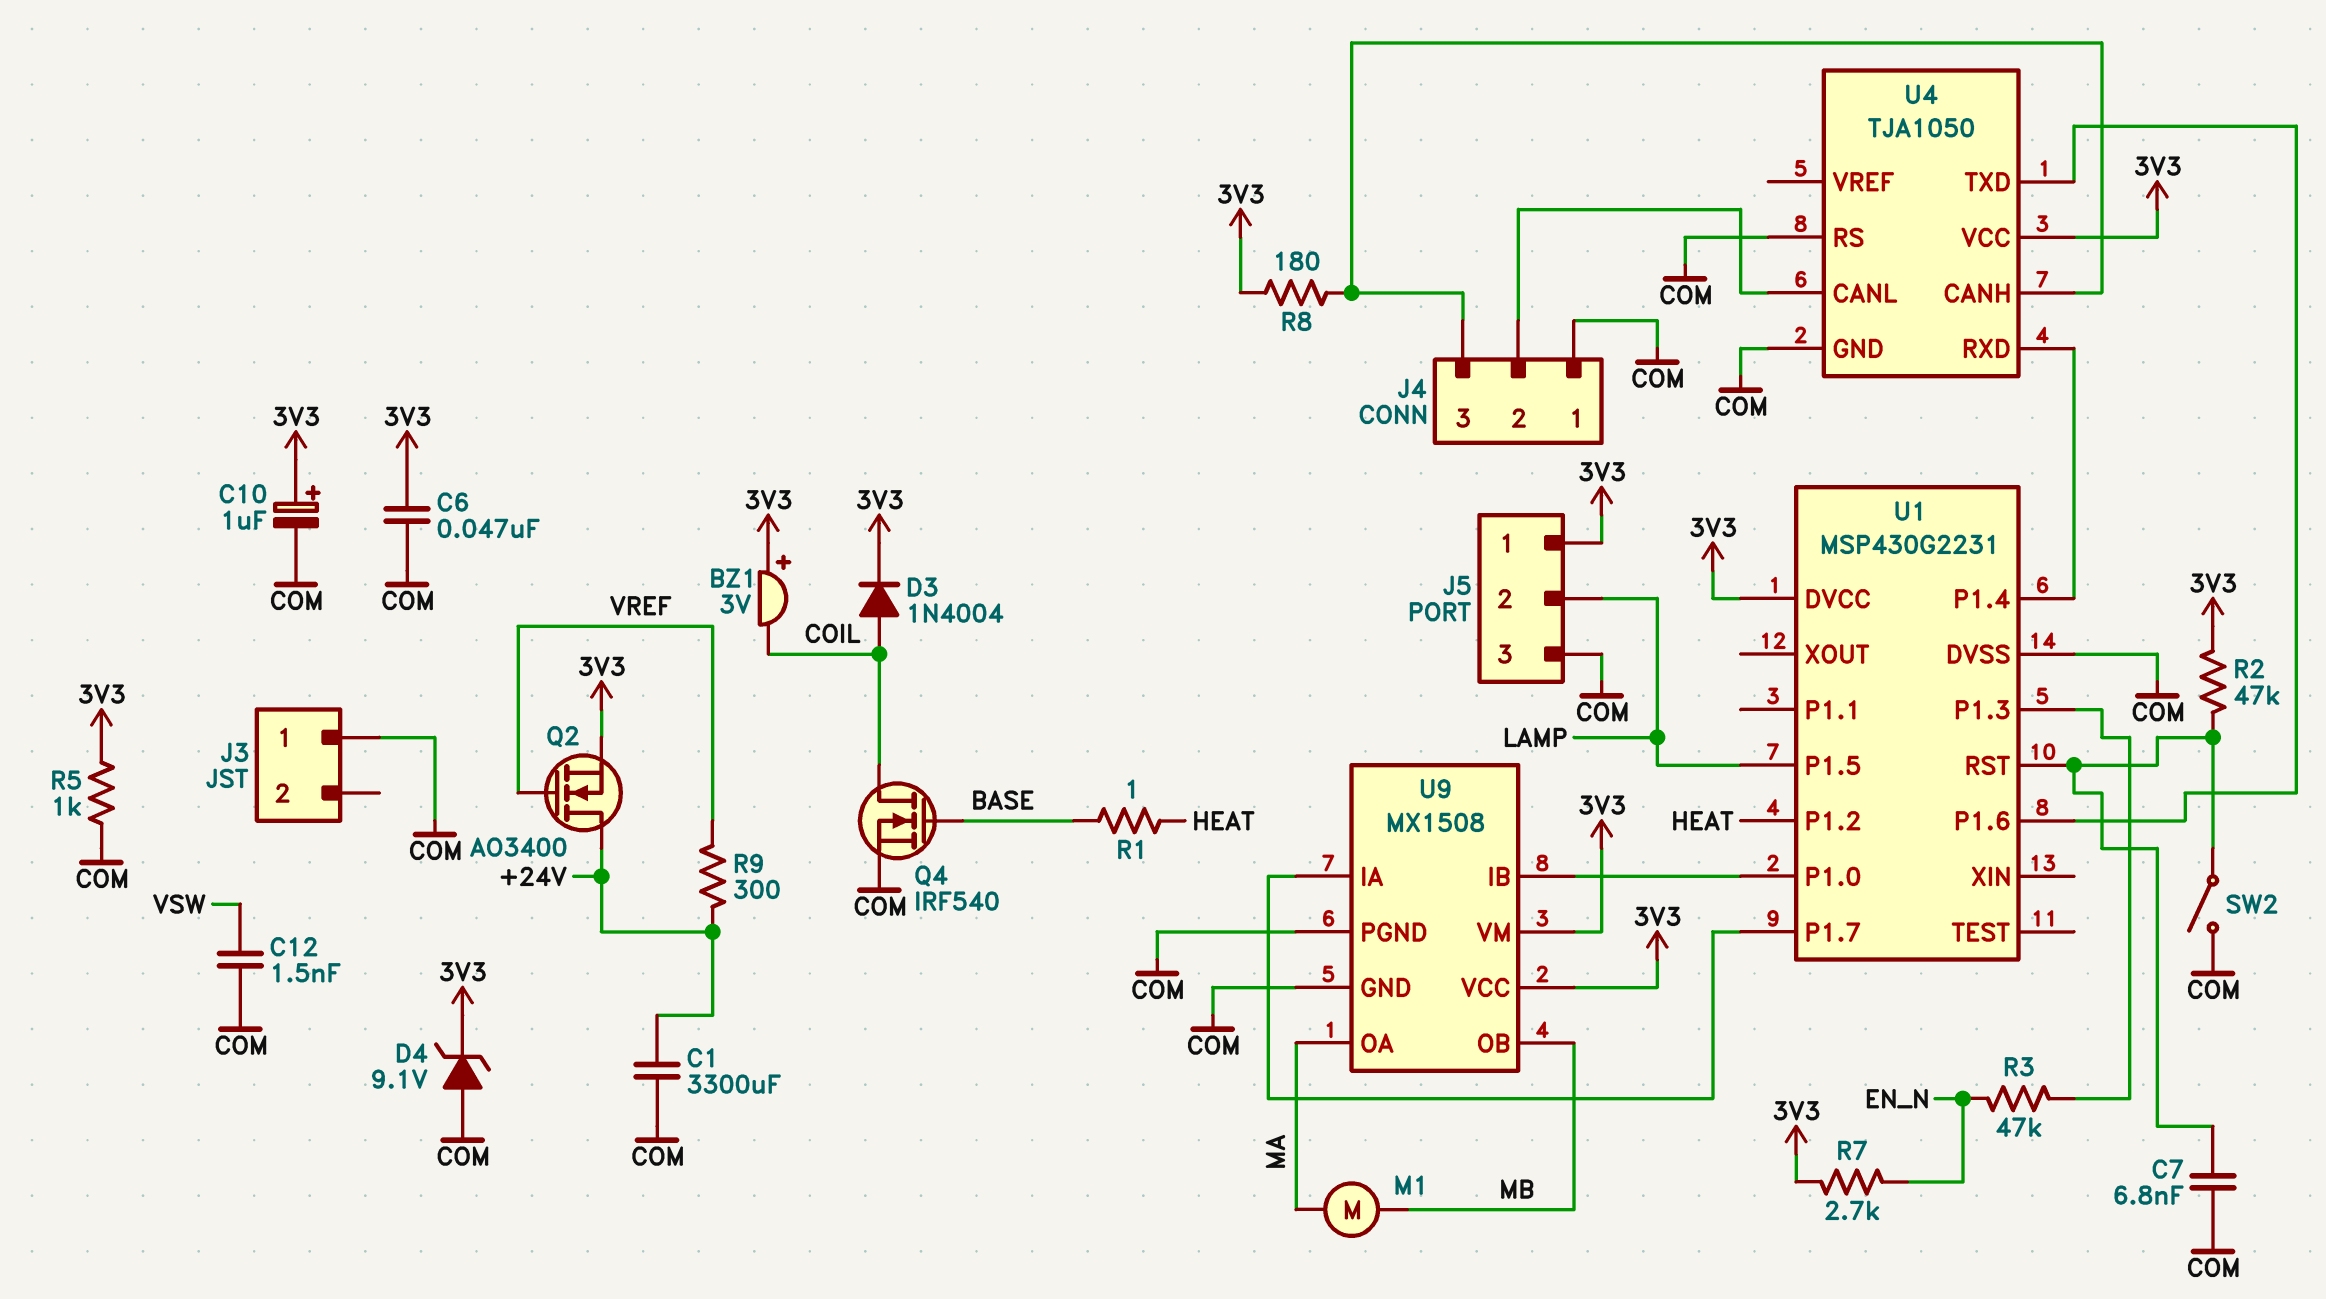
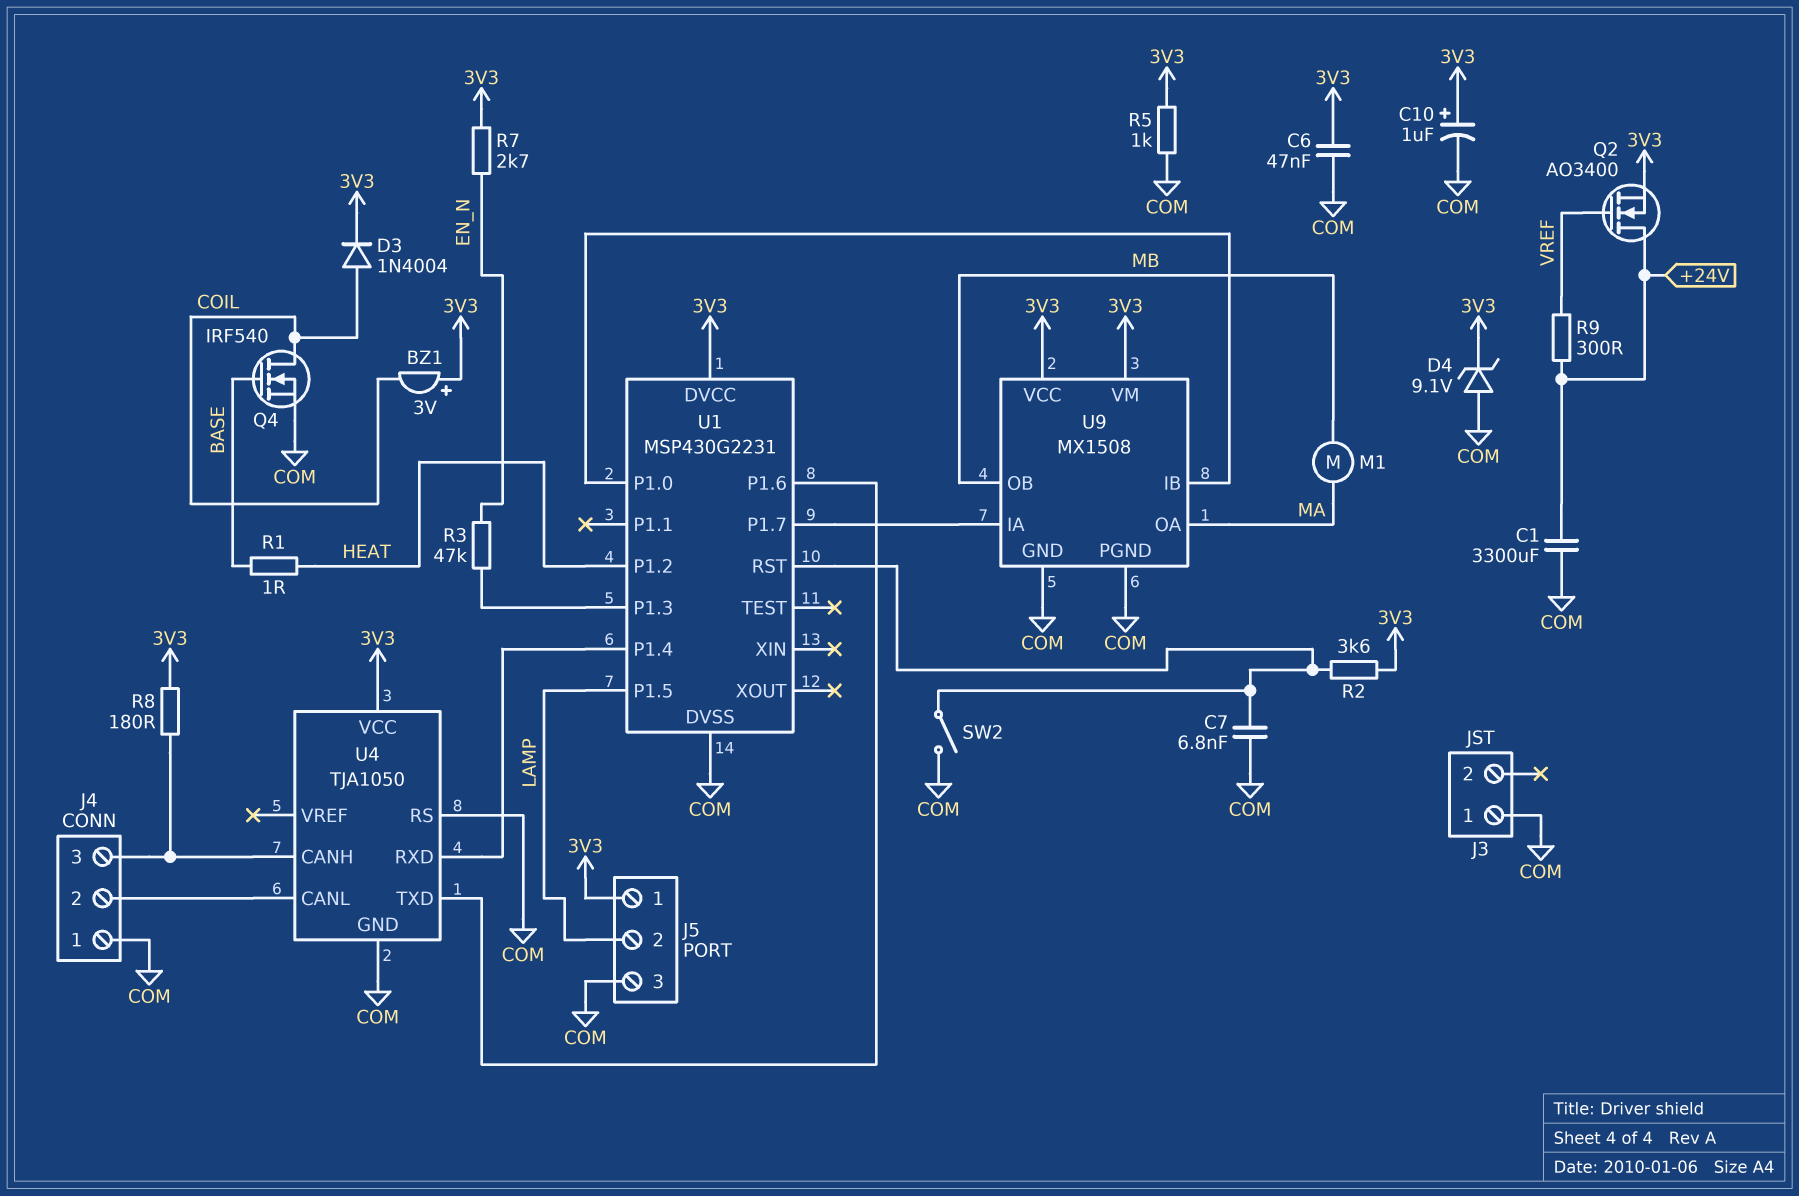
C12: 1.5nF (COM, VSW) -> none
R2: 47k (3V3, U1/RST) -> 3.6k (3V3, U1/RST)

